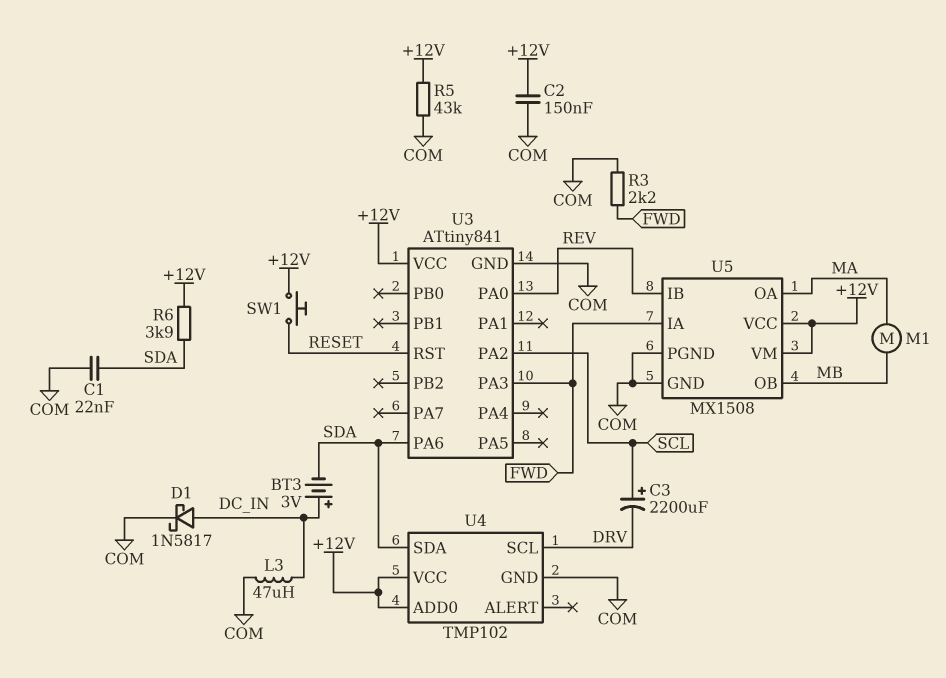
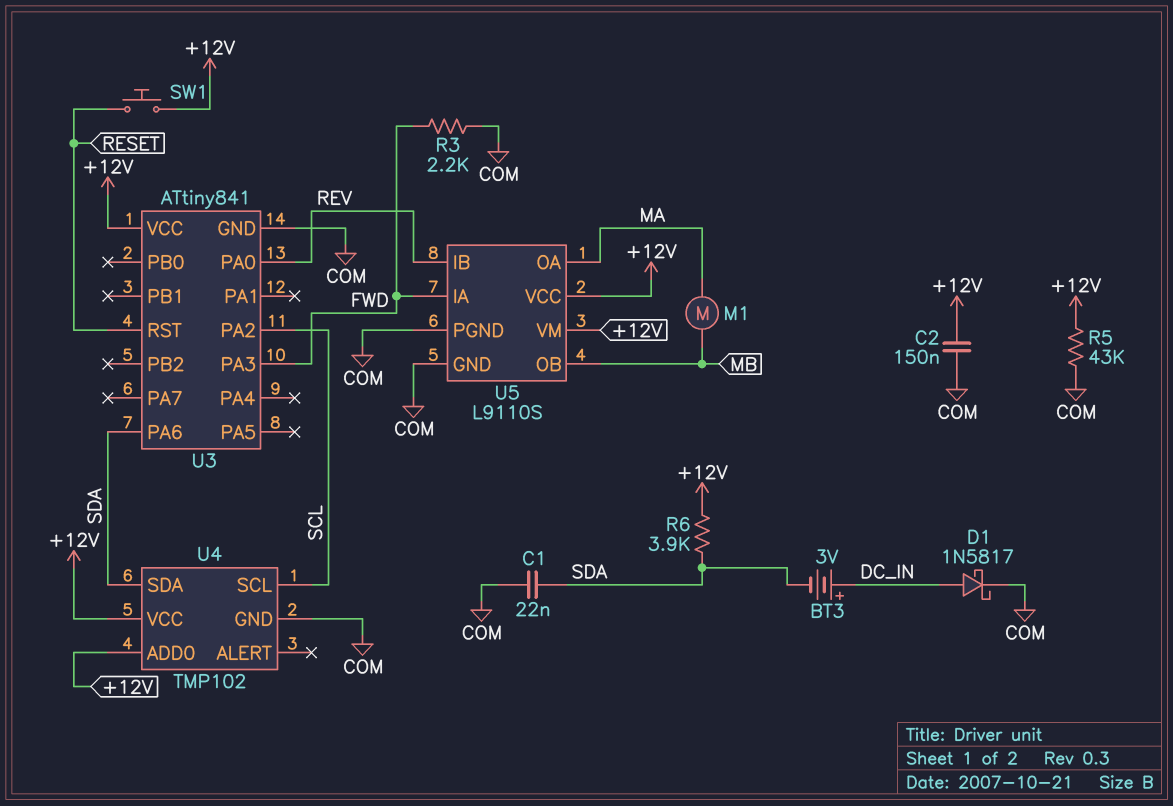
C3: 2200uF (plus SCL, minus DRV) -> none
L3: 47uH (COM, DC_IN) -> none
U4 pin SCL: DRV -> SCL
U5: MX1508 -> L9110S

